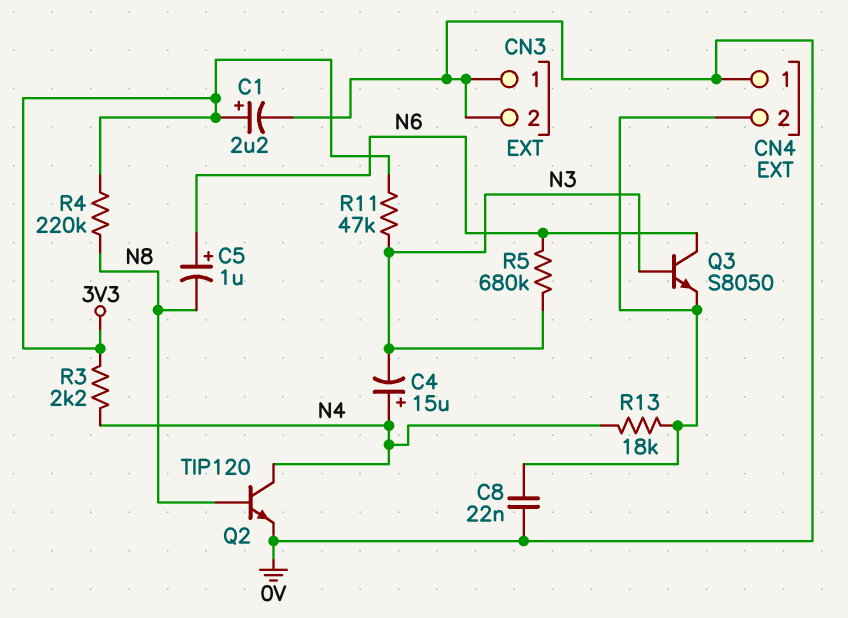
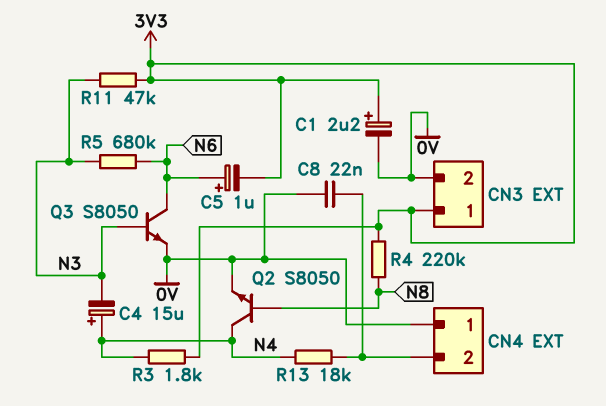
C5: 1uF (plus N6, minus N8) -> 1uF (plus N6, minus 3V3)
CN3 pin 1: 0V -> 3V3
Q2: NPN TIP120 (B N8, C N4, E 0V) -> NPN S8050 (B N8, C N4, E 0V)
Q3: NPN S8050 (B N3, C N6, E CN4/2) -> NPN S8050 (B N3, C N6, E 0V)
R3: 2.2k (3V3, N4) -> 1.8k (3V3, N4)

